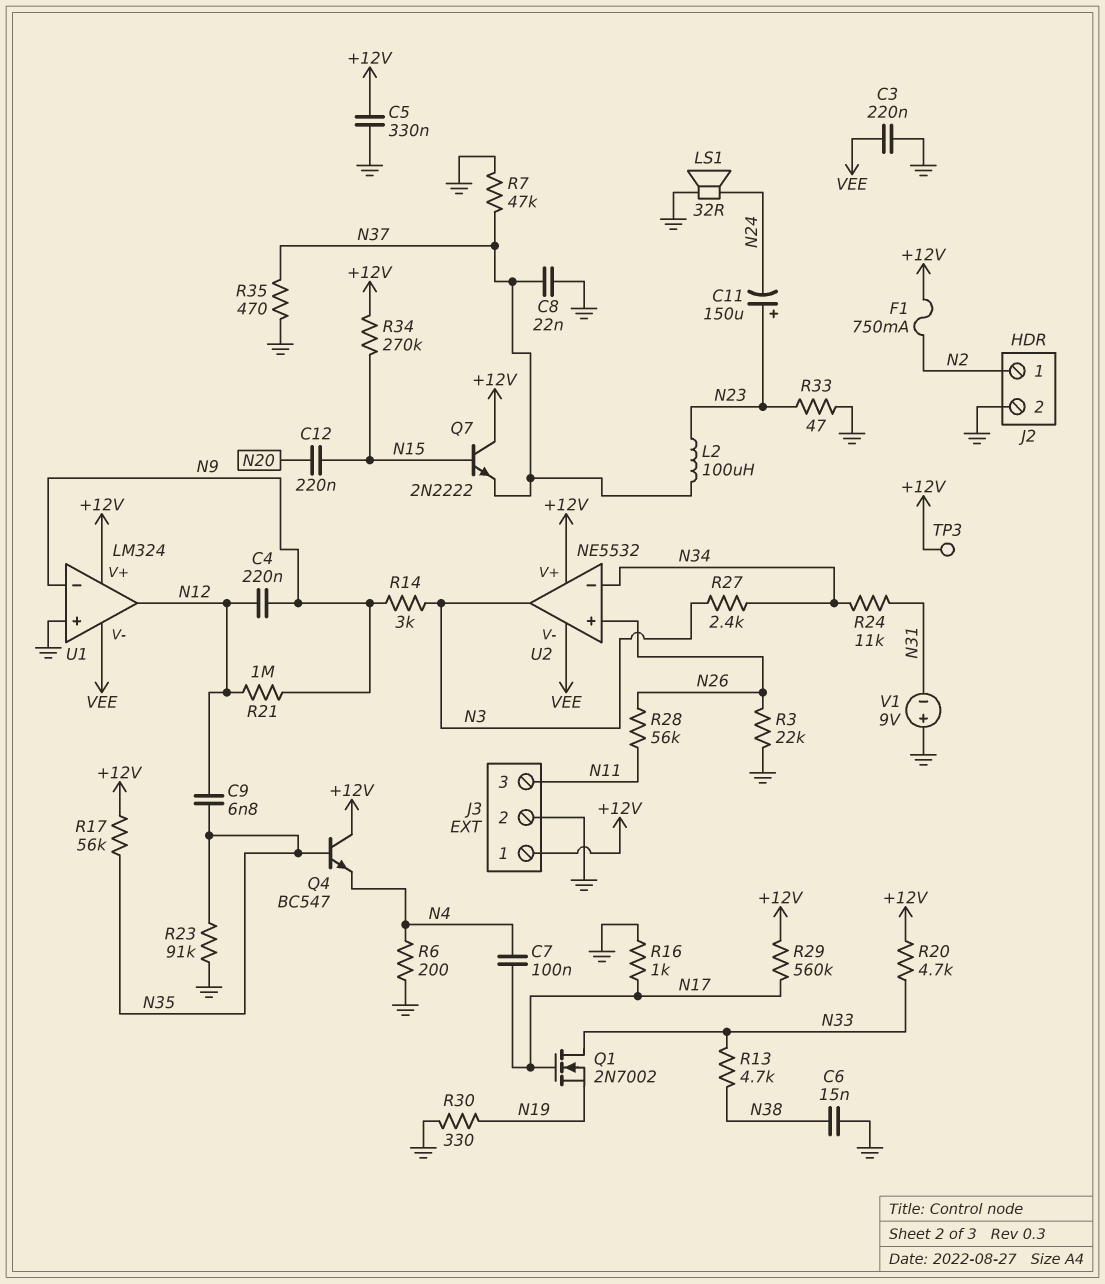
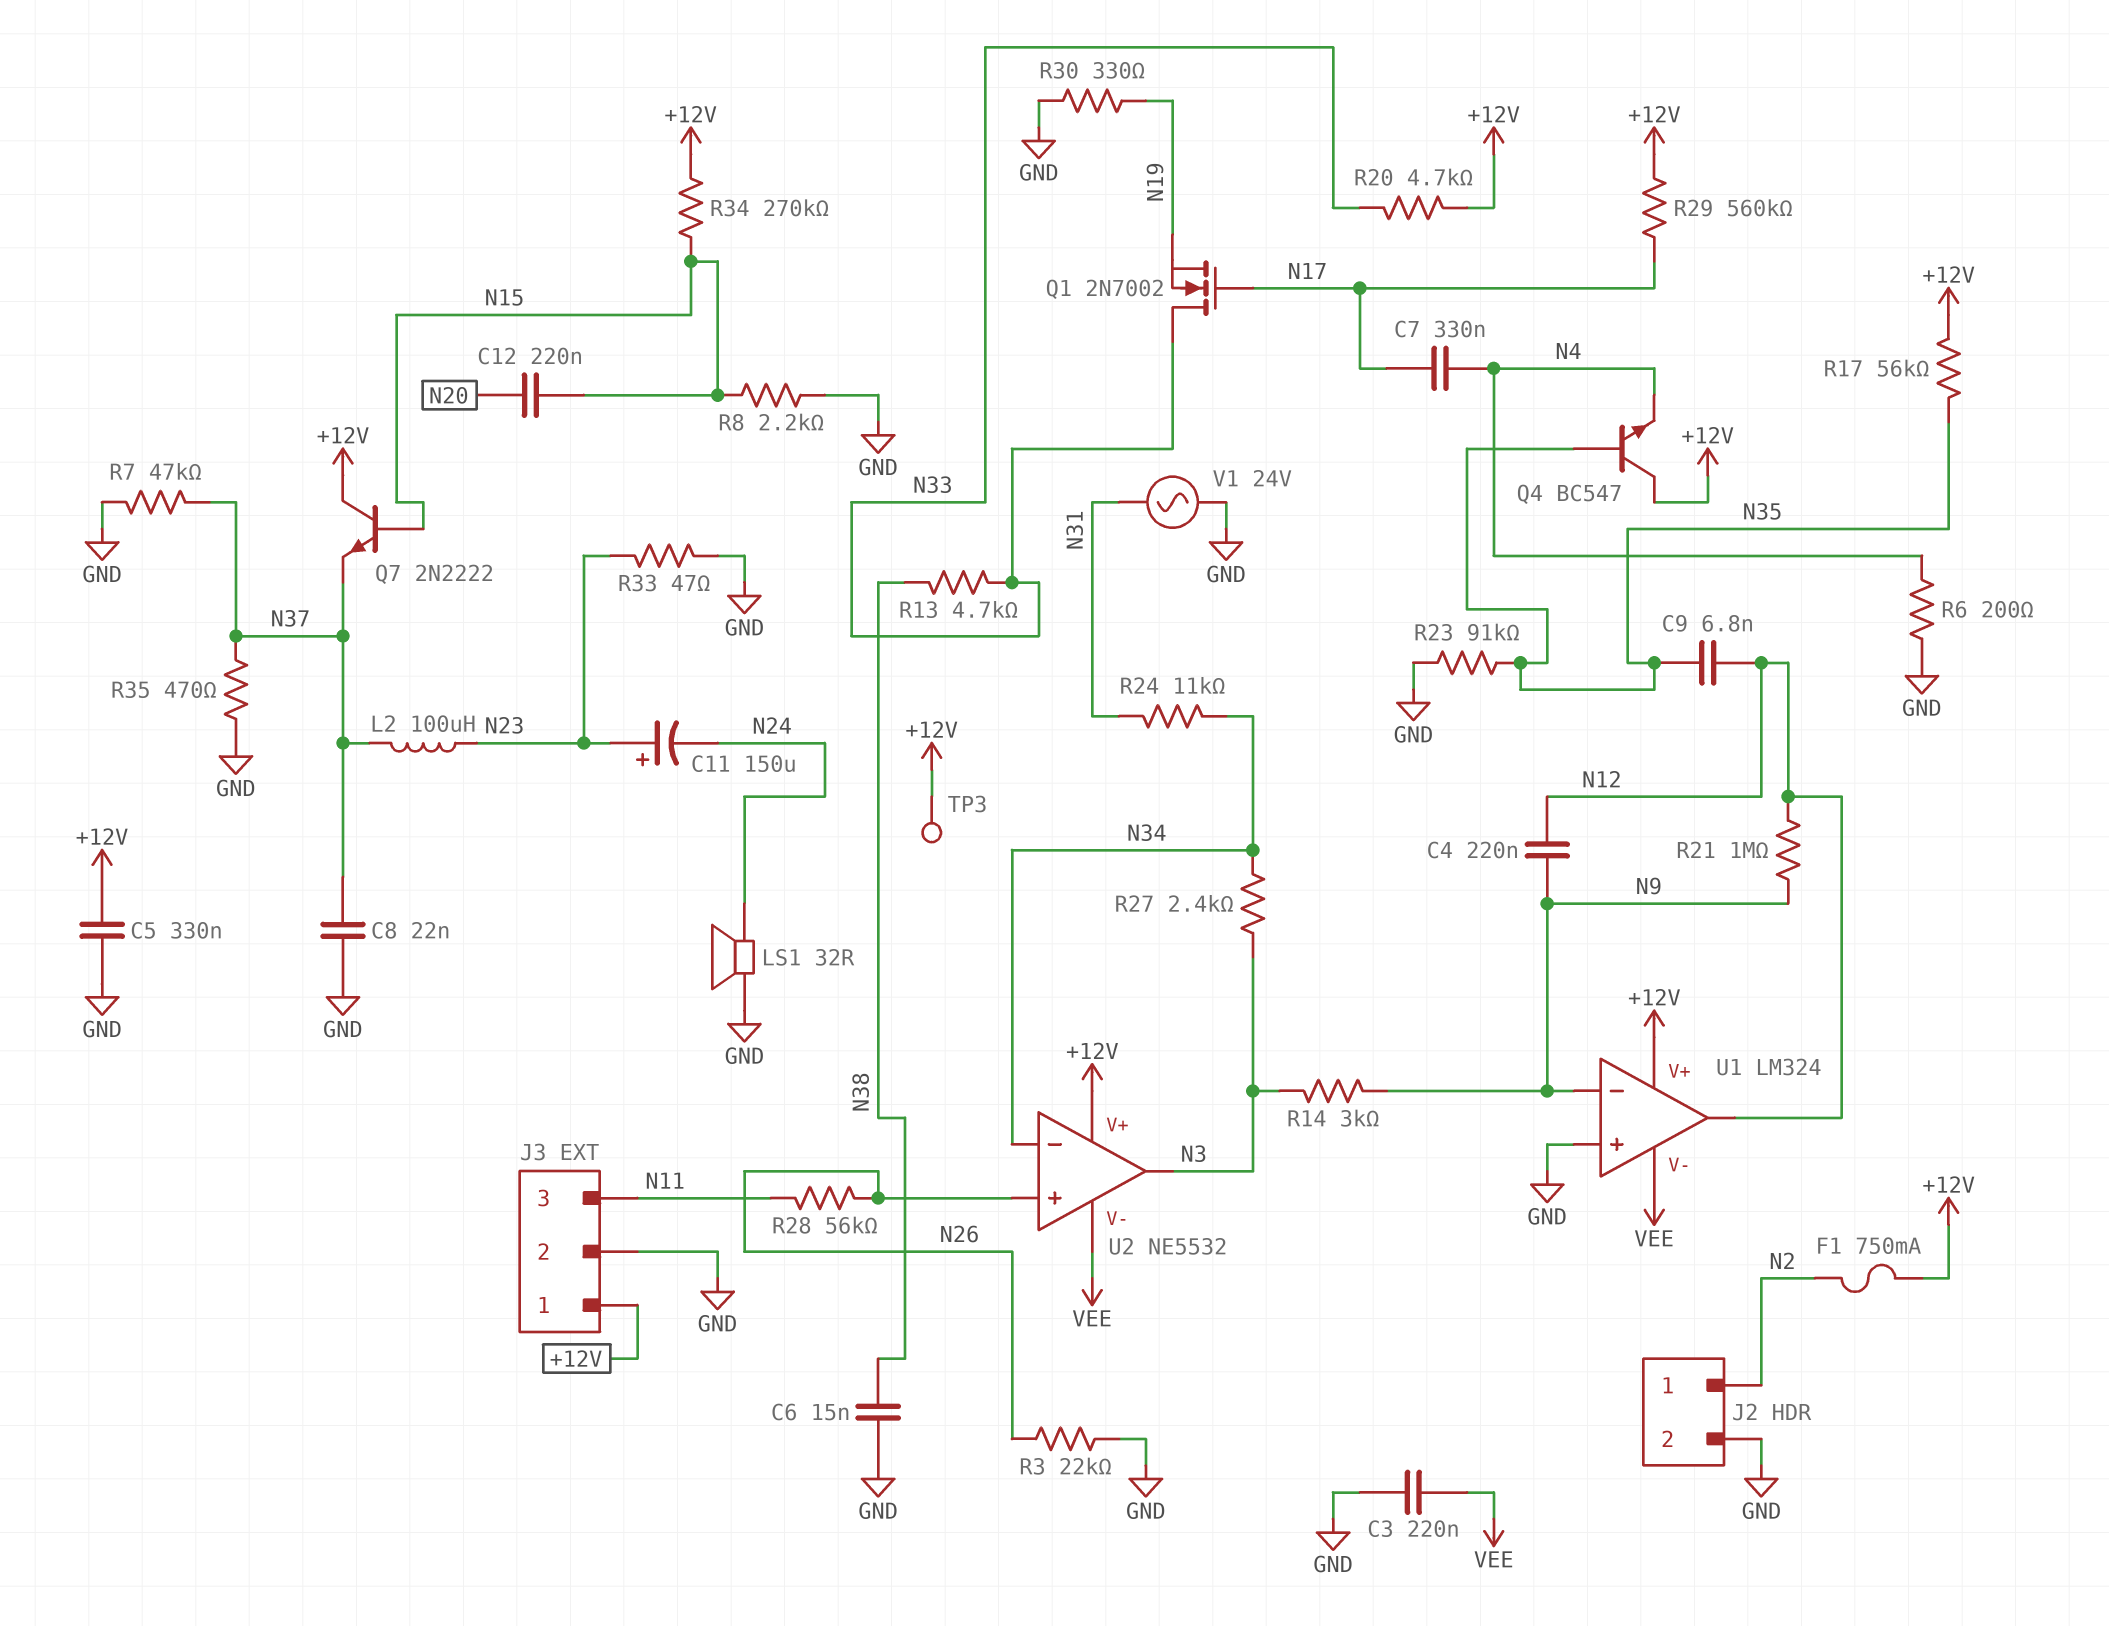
C7: 100nF (N4, N17) -> 330nF (N4, N17)
R8: none -> 2.2k (GND, N15)
R16: 1k (GND, N17) -> none
V1: 9V (plus GND, minus N31) -> AC 24V (GND, N31)

